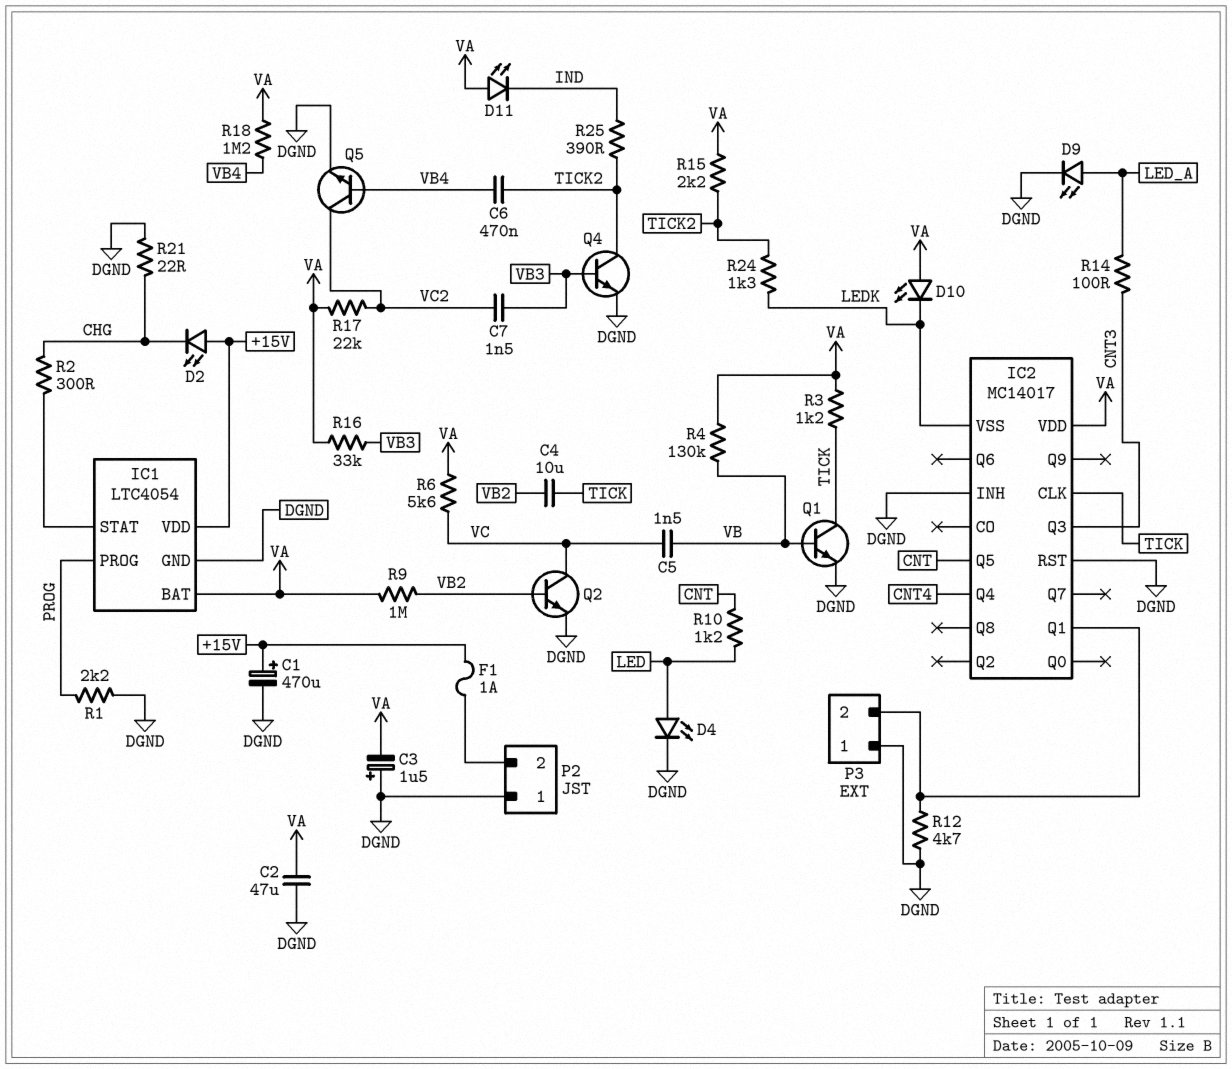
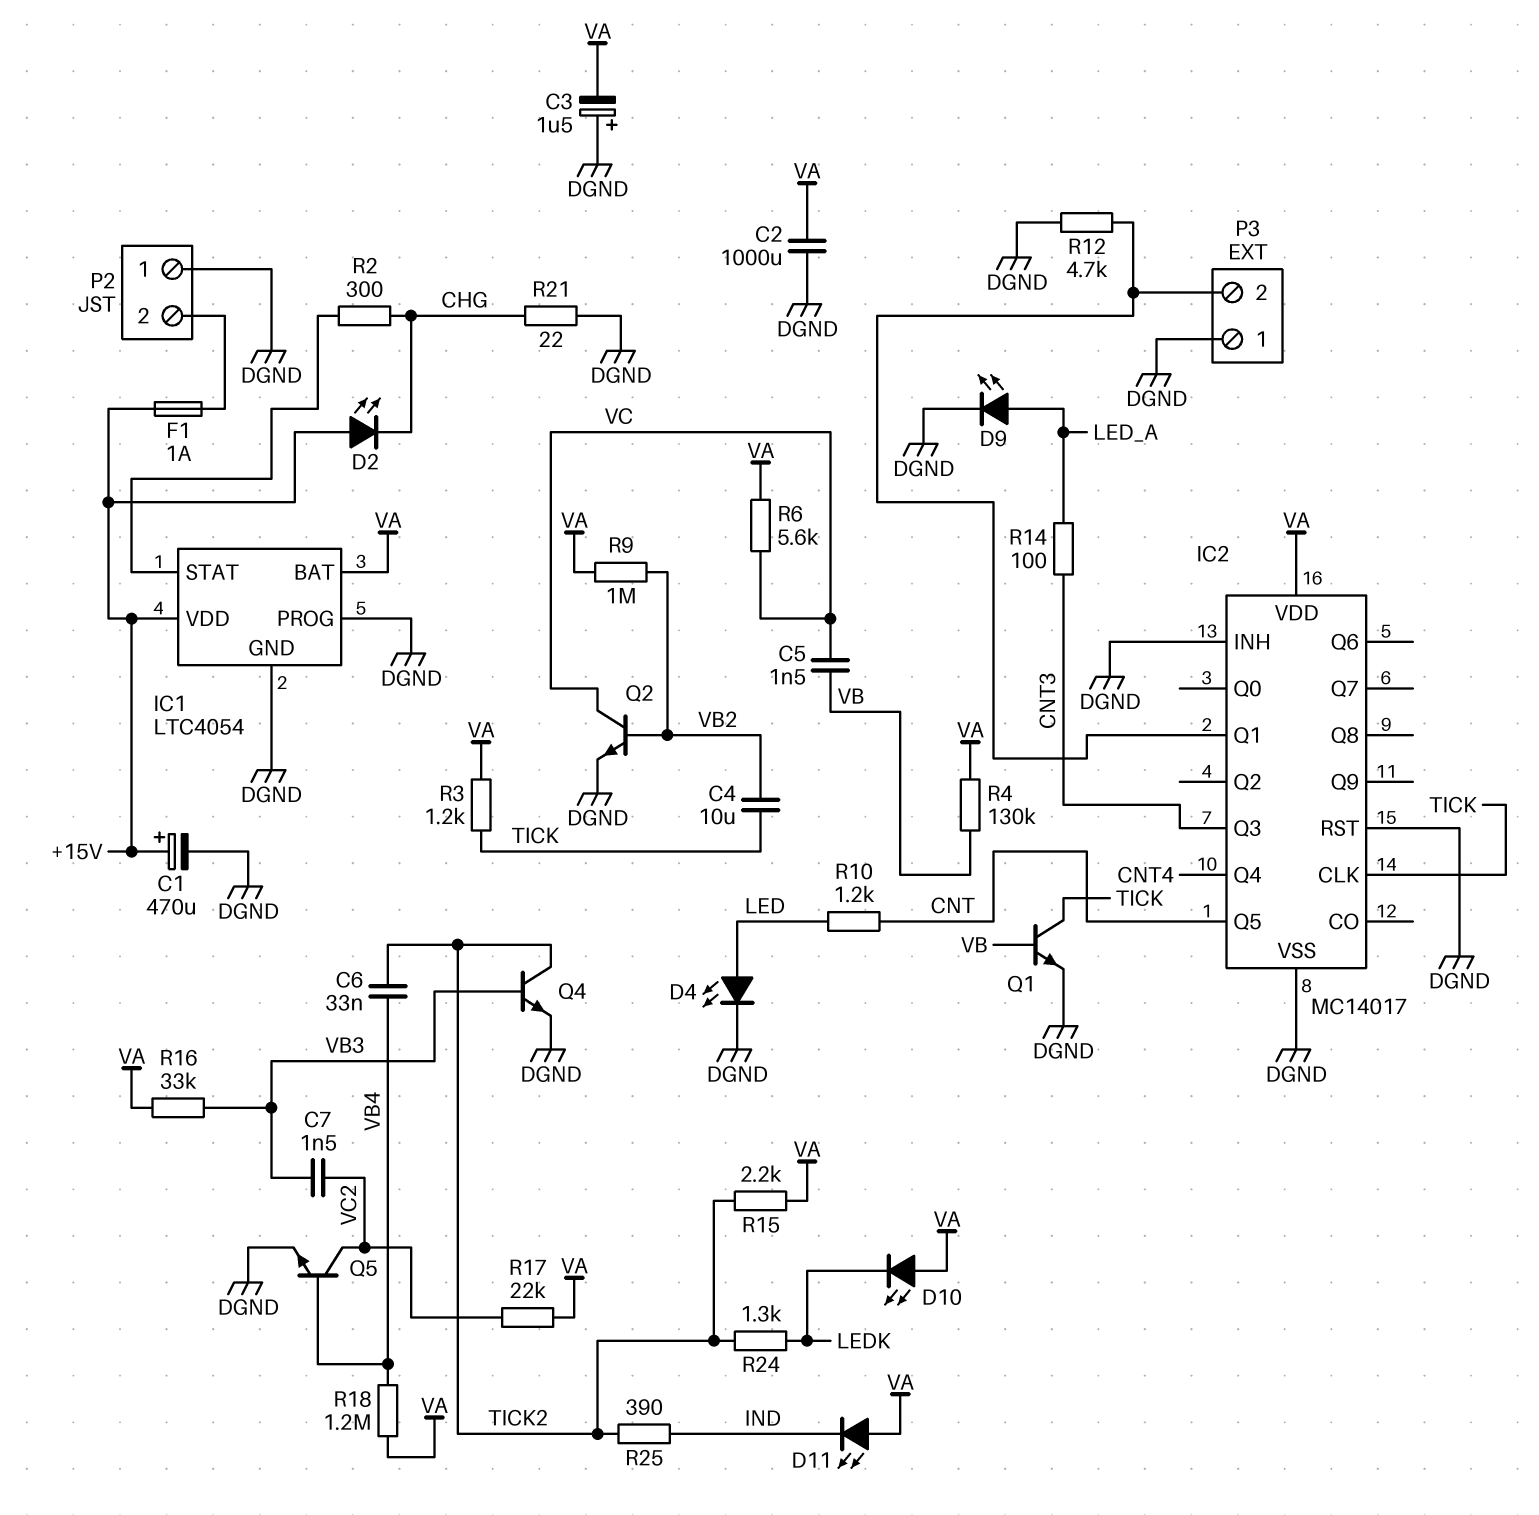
C2: 47uF (DGND, VA) -> 1000uF (DGND, VA)
C6: 470nF (TICK2, VB4) -> 33nF (TICK2, VB4)
IC1 pin PROG: PROG -> DGND
IC2 pin VSS: LEDK -> DGND
R1: 2.2k (DGND, PROG) -> none

